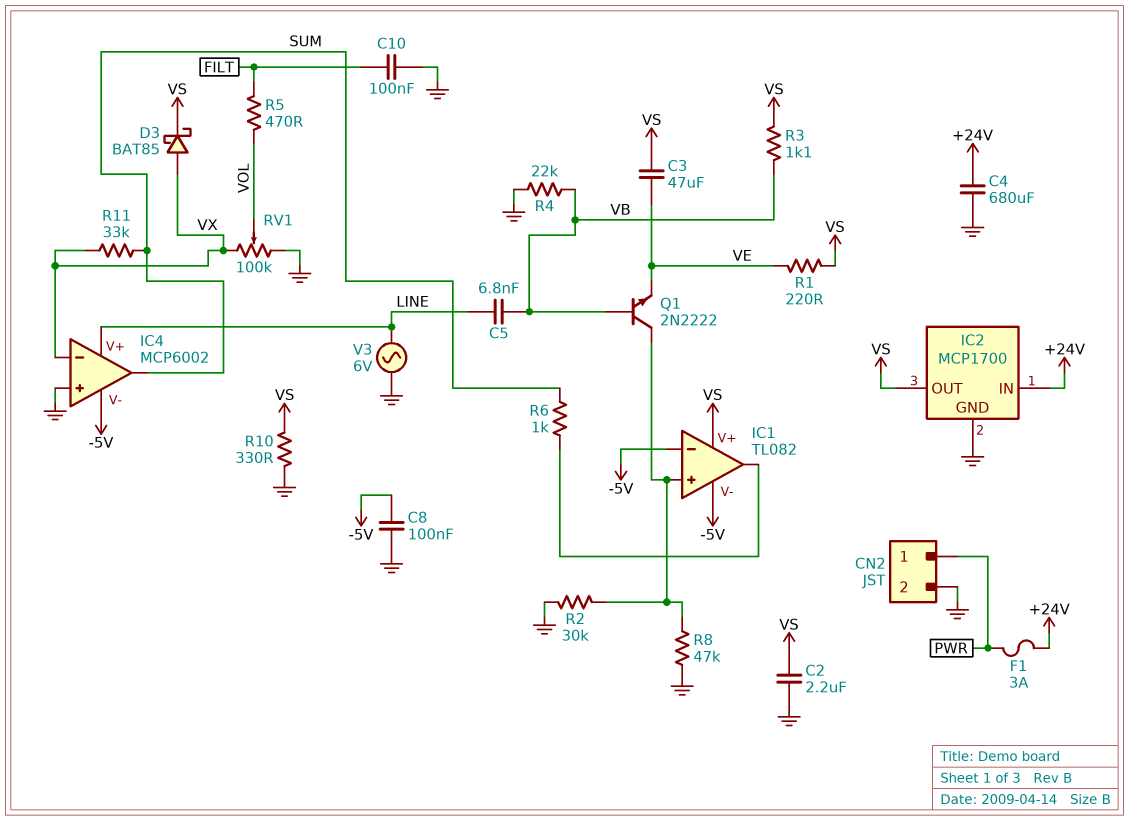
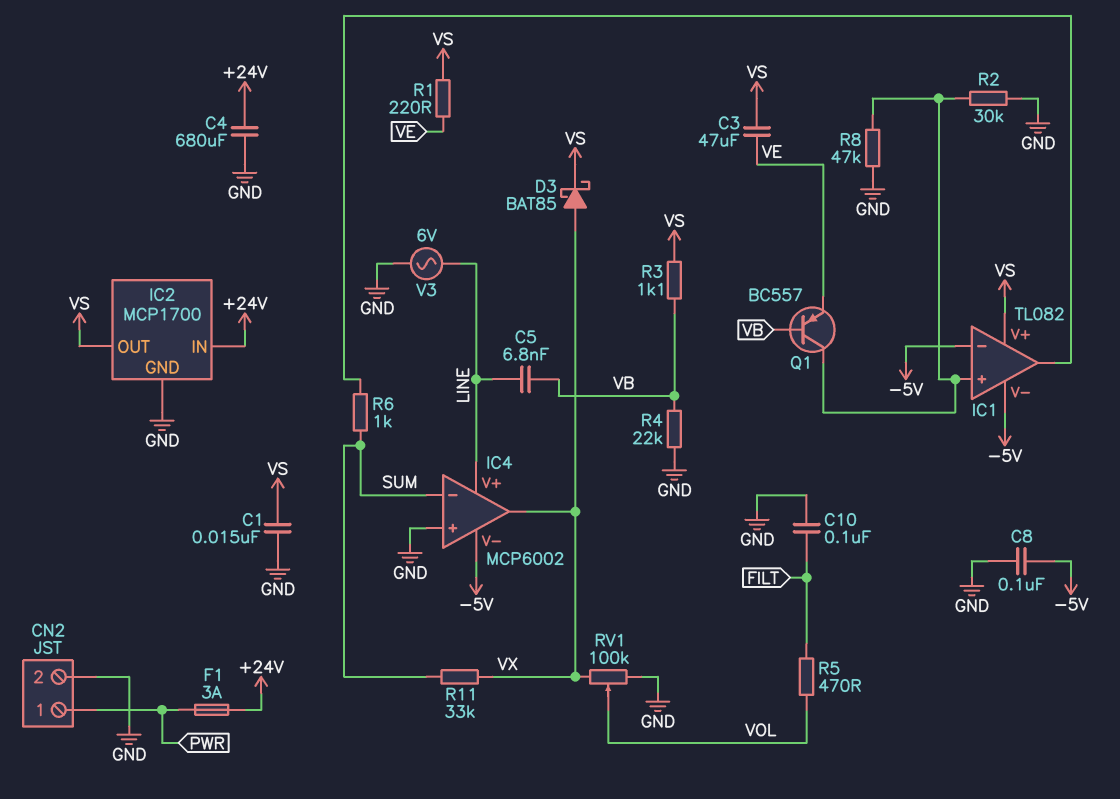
C1: none -> 15nF (GND, VS)
C2: 2.2uF (GND, VS) -> none
IC4 pin in-: VX -> SUM
IC4 pin out: SUM -> VX
Q1: NPN 2N2222 (B VB, C IC1/in+, E VE) -> PNP BC557 (B VB, C IC1/in+, E VE)
R10: 330 (GND, VS) -> none

